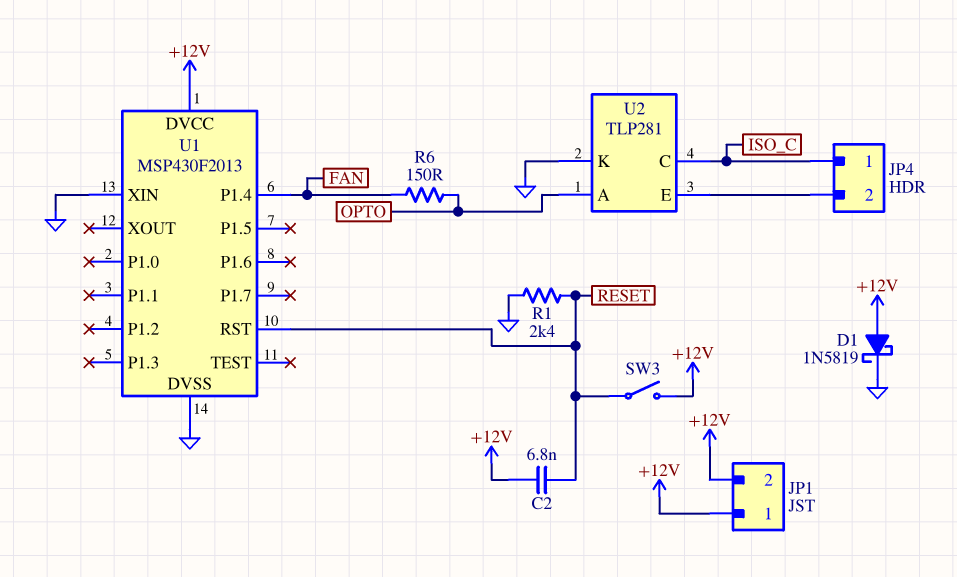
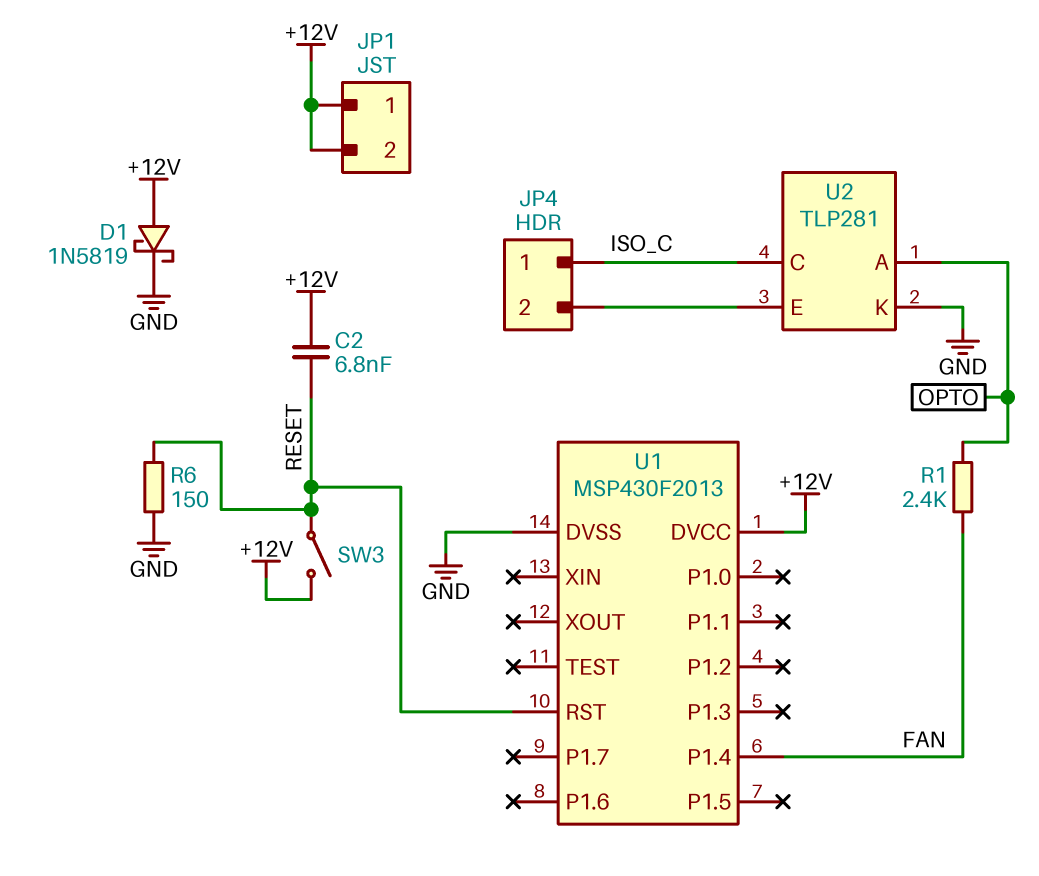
R1: 2.4k (GND, RESET) -> 2.4k (FAN, OPTO)
R6: 150 (FAN, OPTO) -> 150 (GND, RESET)
U1 pin XIN: GND -> none

